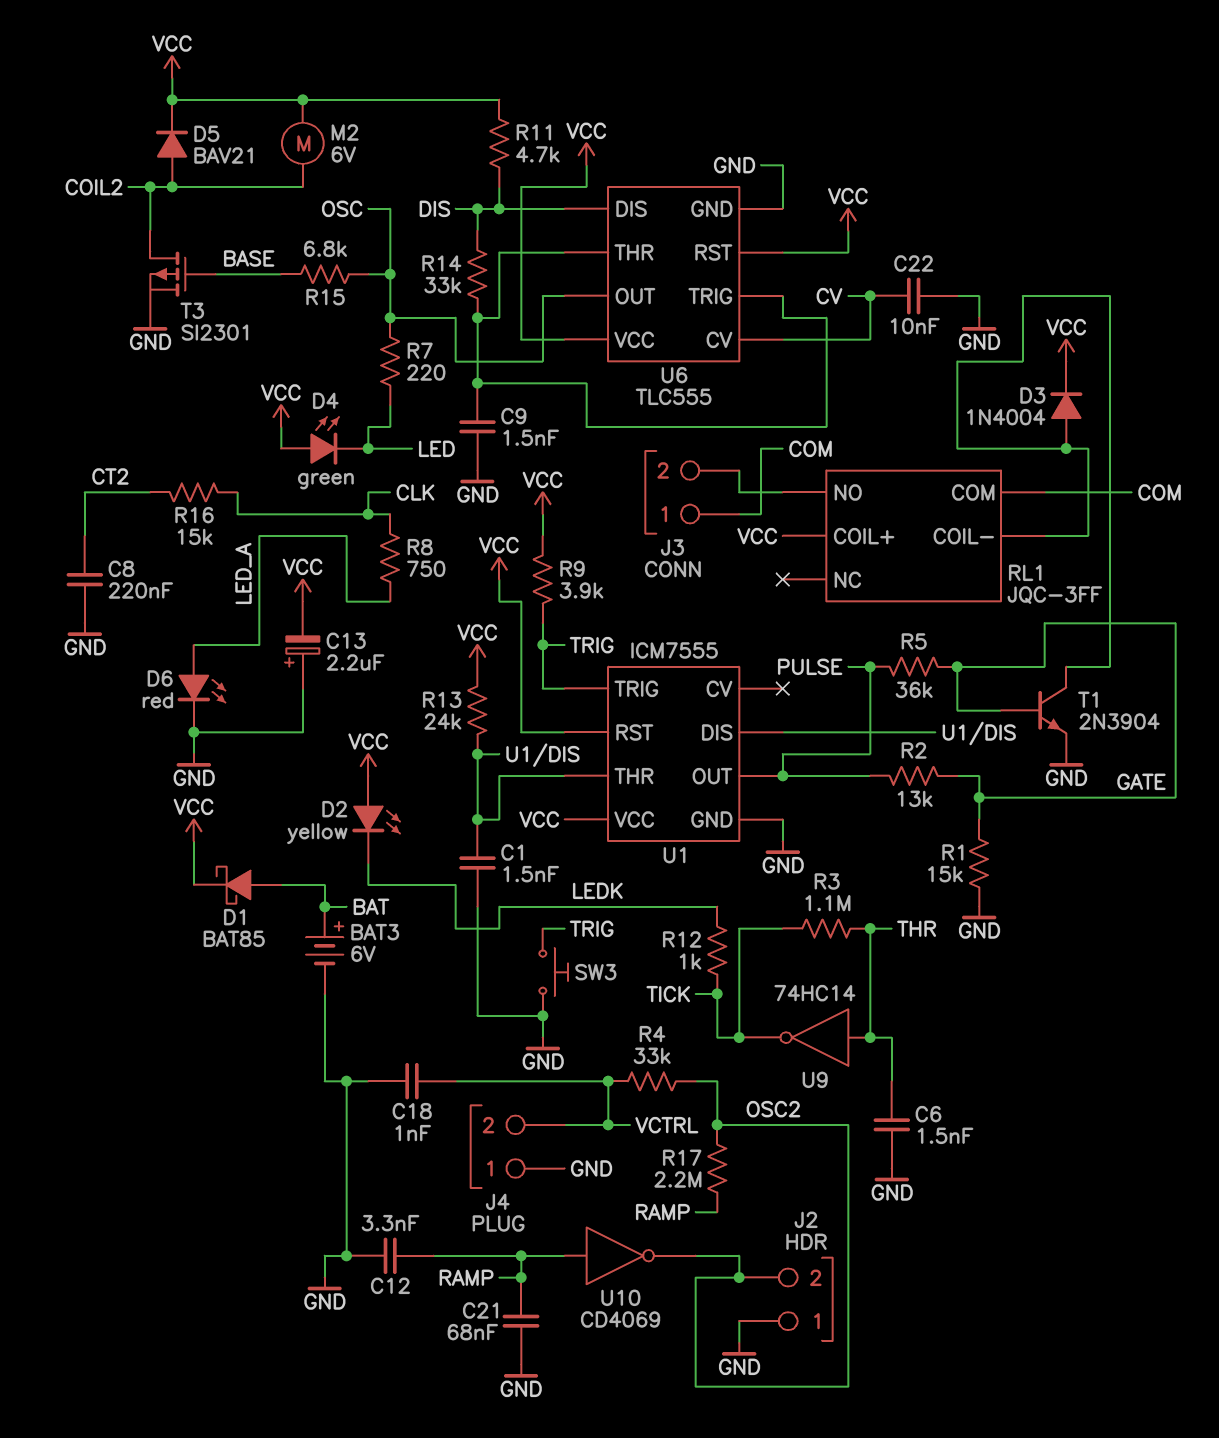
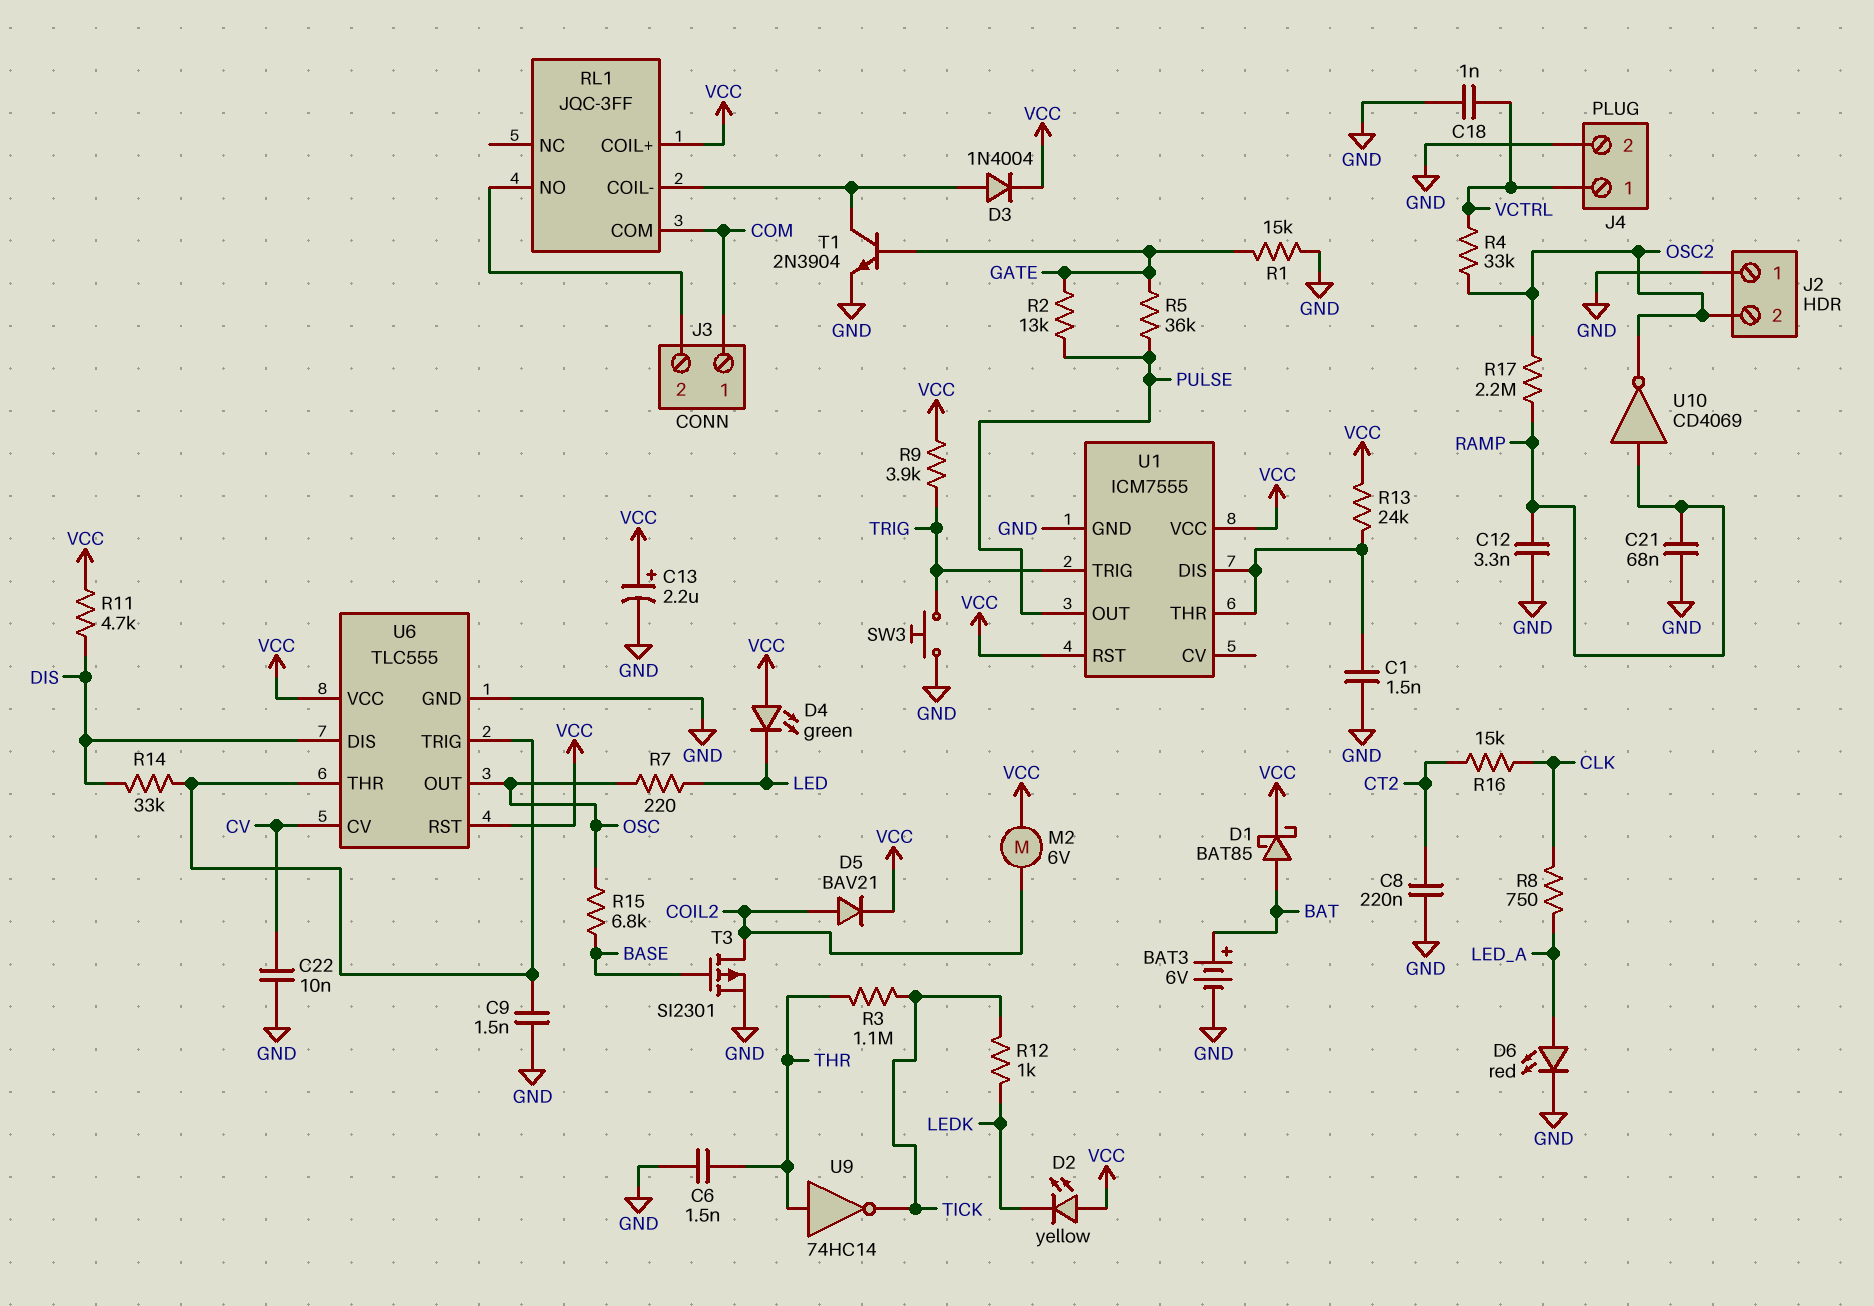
C13: 2.2uF (plus GND, minus VCC) -> 2.2uF (plus VCC, minus GND)
J4 pin 1: GND -> VCTRL
J4 pin 2: VCTRL -> GND

